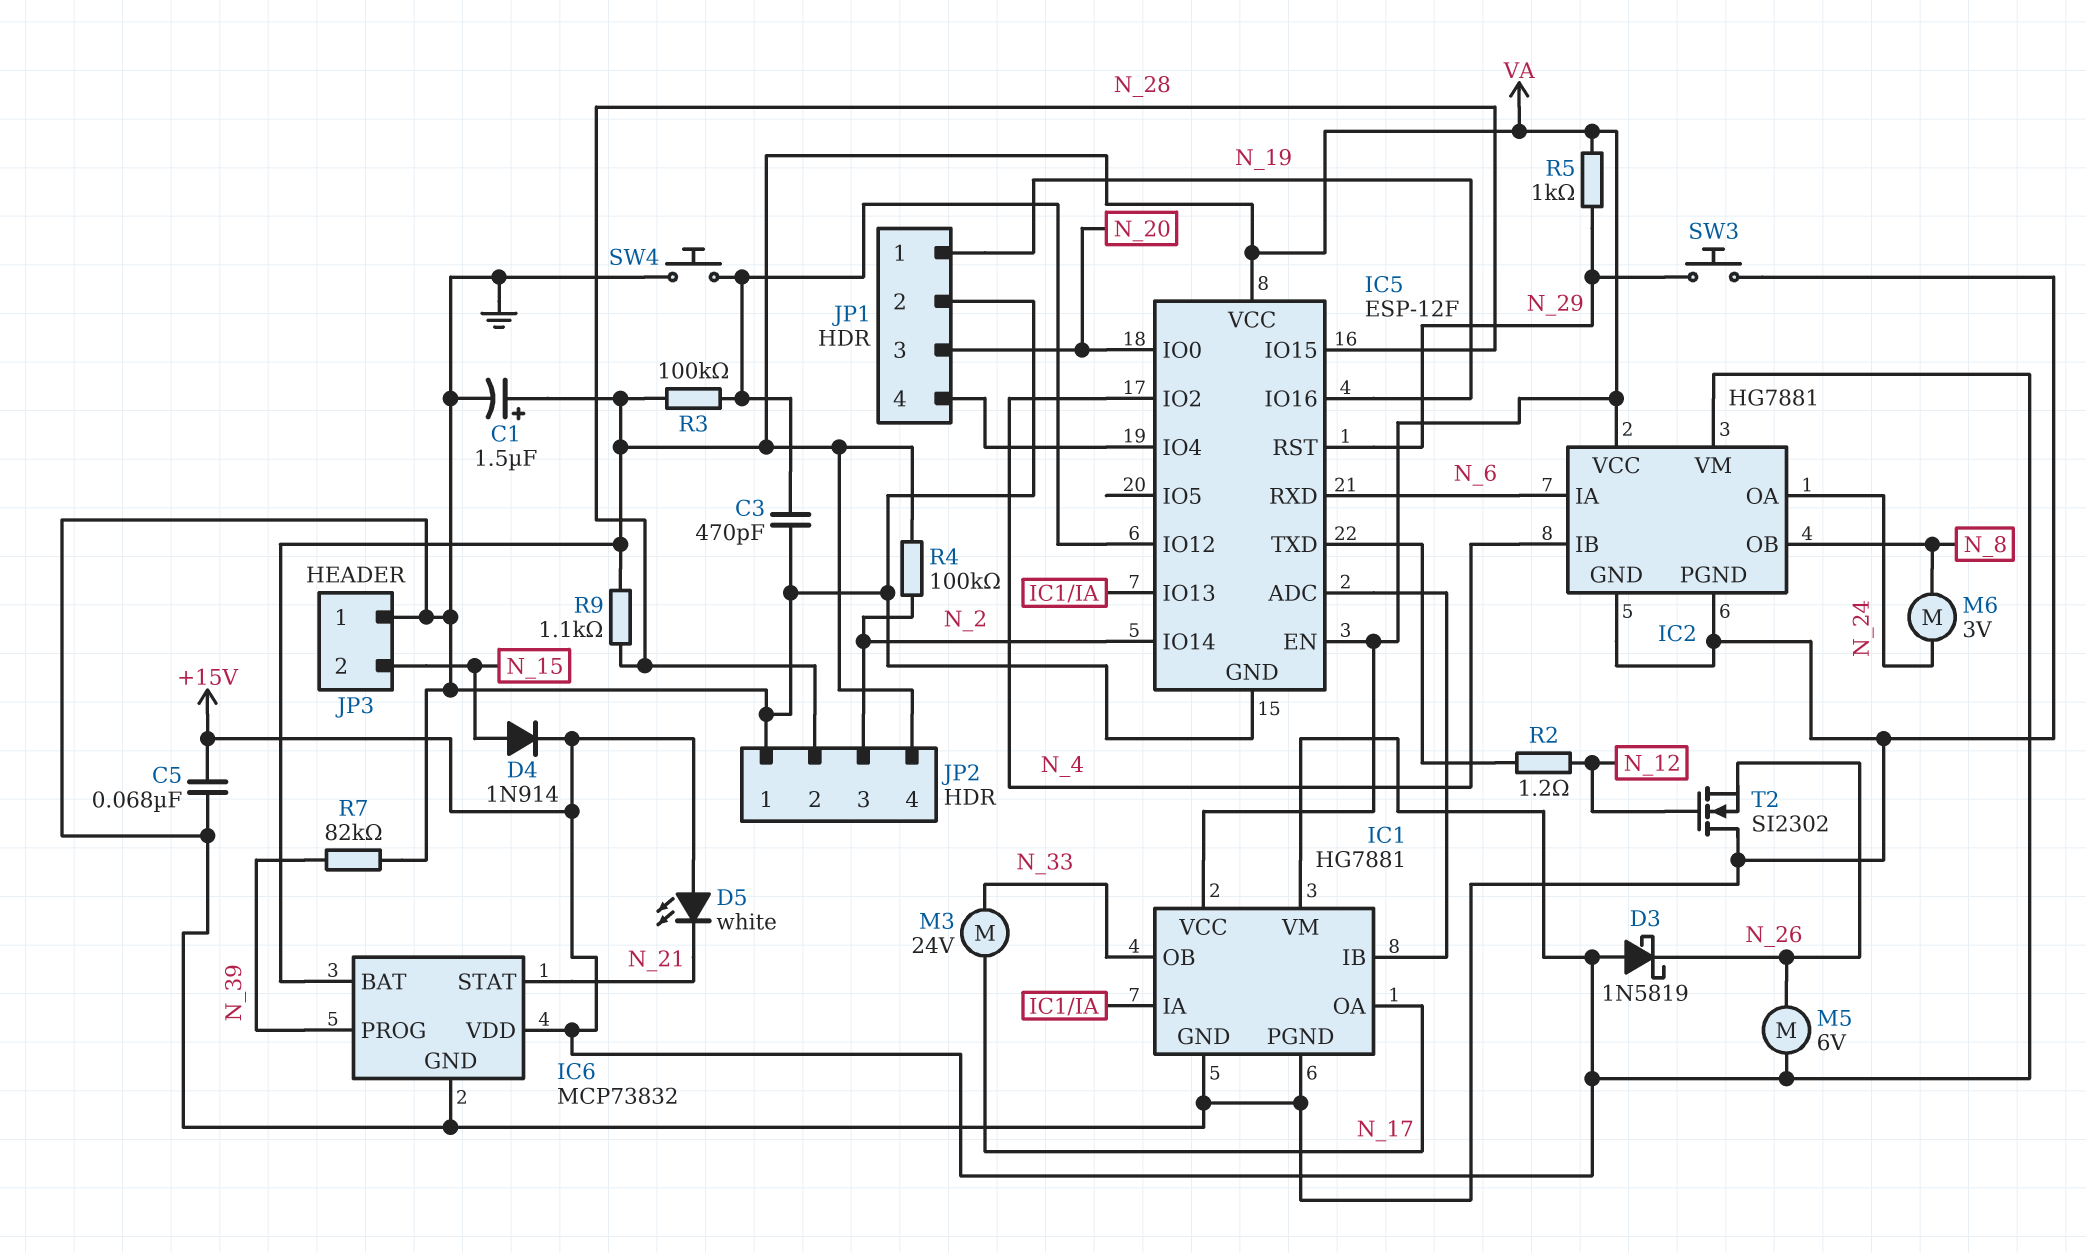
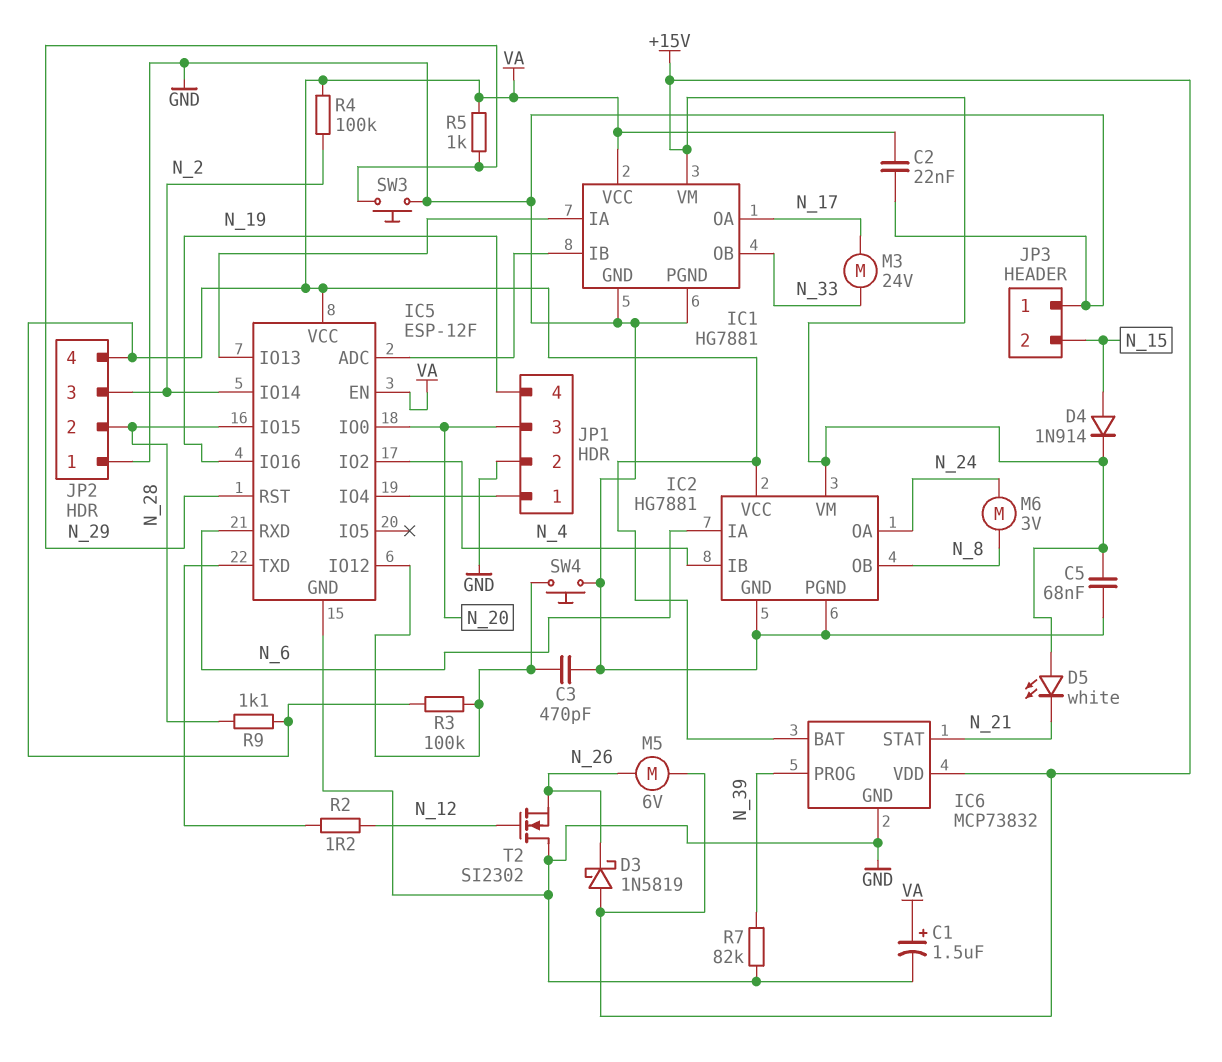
C2: none -> 22nF (GND, VA)
JP1 pin 1: N_19 -> IC5/IO4
JP1 pin 4: IC5/IO4 -> N_19

